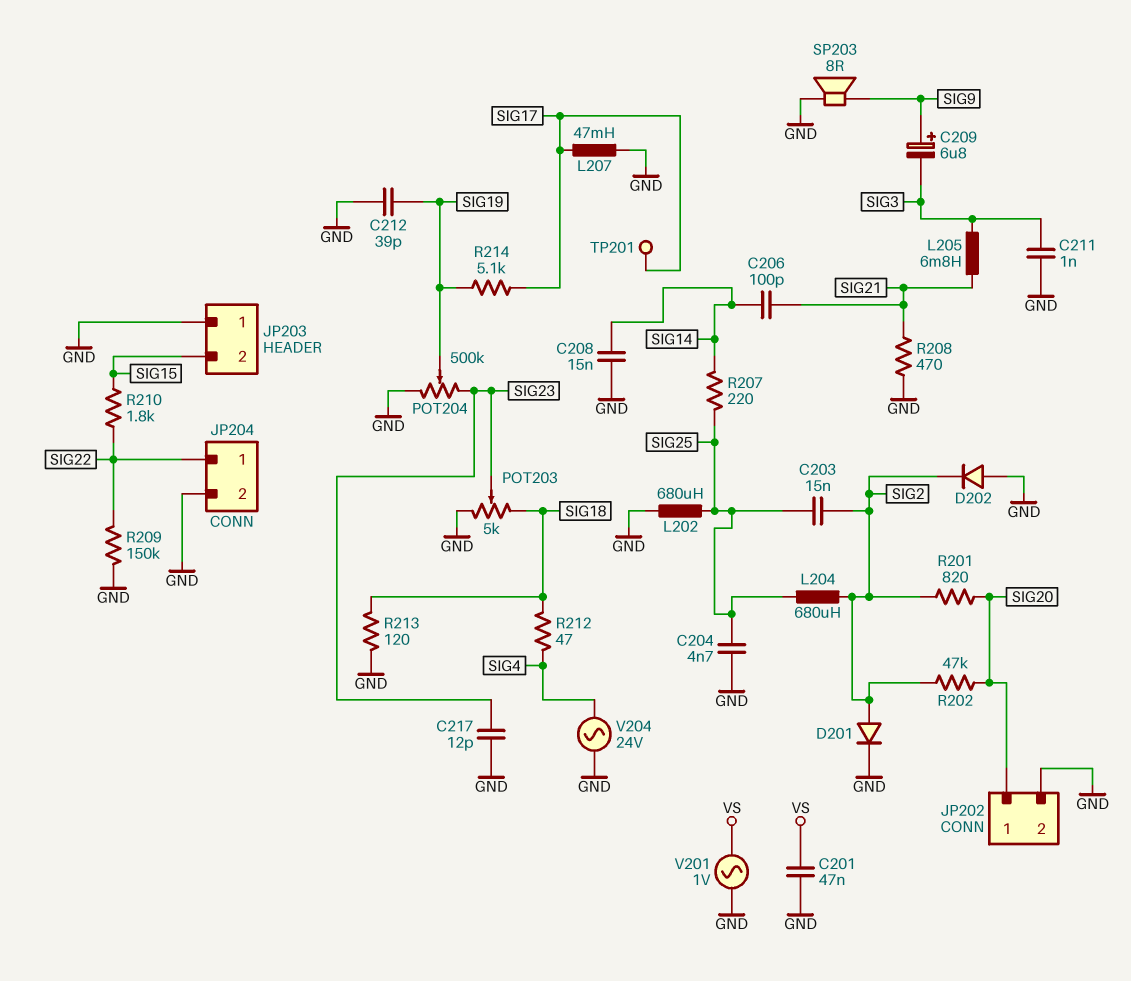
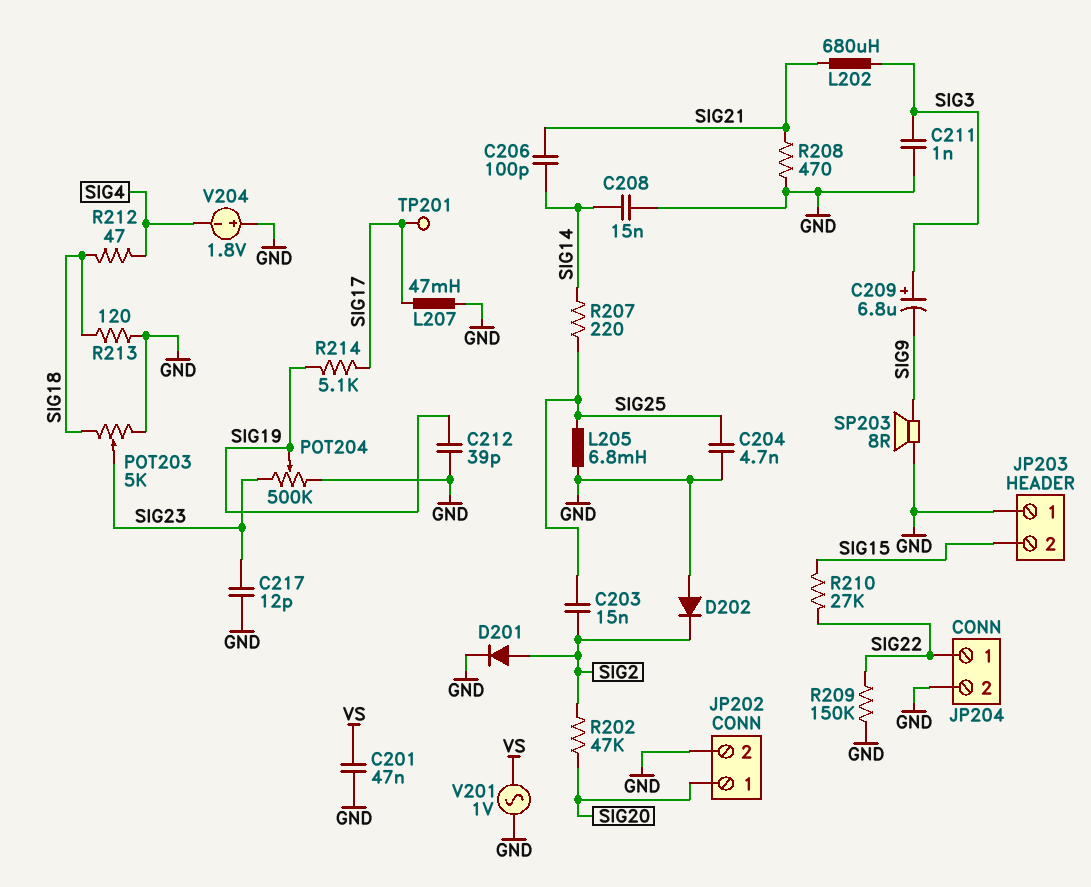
C209: 6.8uF (plus SIG9, minus SIG3) -> 6.8uF (plus SIG3, minus SIG9)
L202: 680uH (GND, SIG25) -> 680uH (SIG3, SIG21)
L204: 680uH (SIG2, SIG25) -> none
L205: 6.8mH (SIG3, SIG21) -> 6.8mH (GND, SIG25)
R201: 820 (SIG2, SIG20) -> none
R210: 1.8k (SIG15, SIG22) -> 27k (SIG15, SIG22)
V204: AC 24V (GND, SIG4) -> 1.8V (plus GND, minus SIG4)

